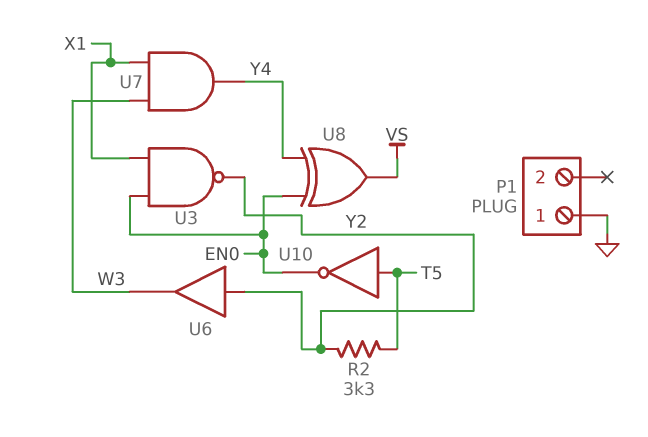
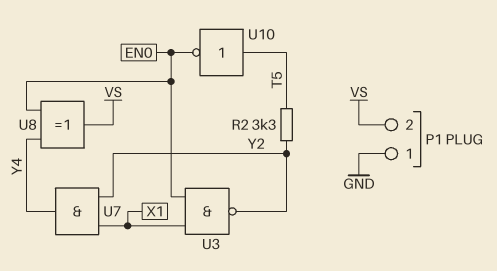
P1 pin 2: none -> VS
U6: buffer (in Y2, out W3) -> none
U7: AND (in W3, in X1, out Y4) -> AND (in X1, in Y2, out Y4)

